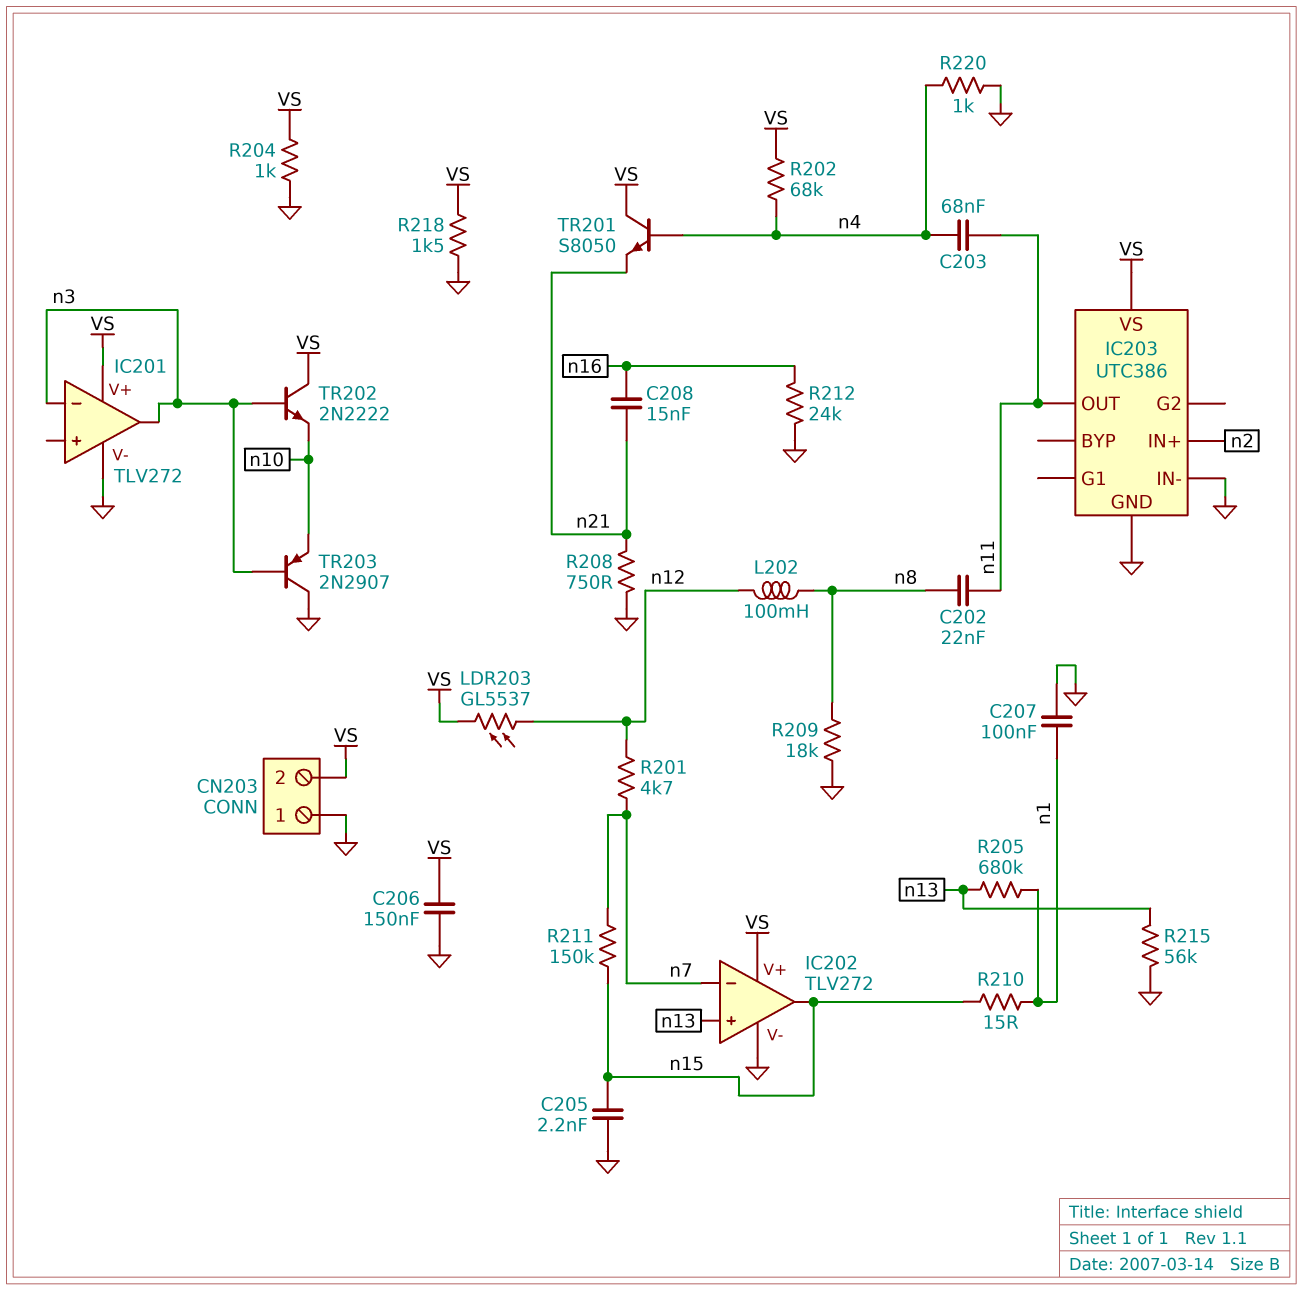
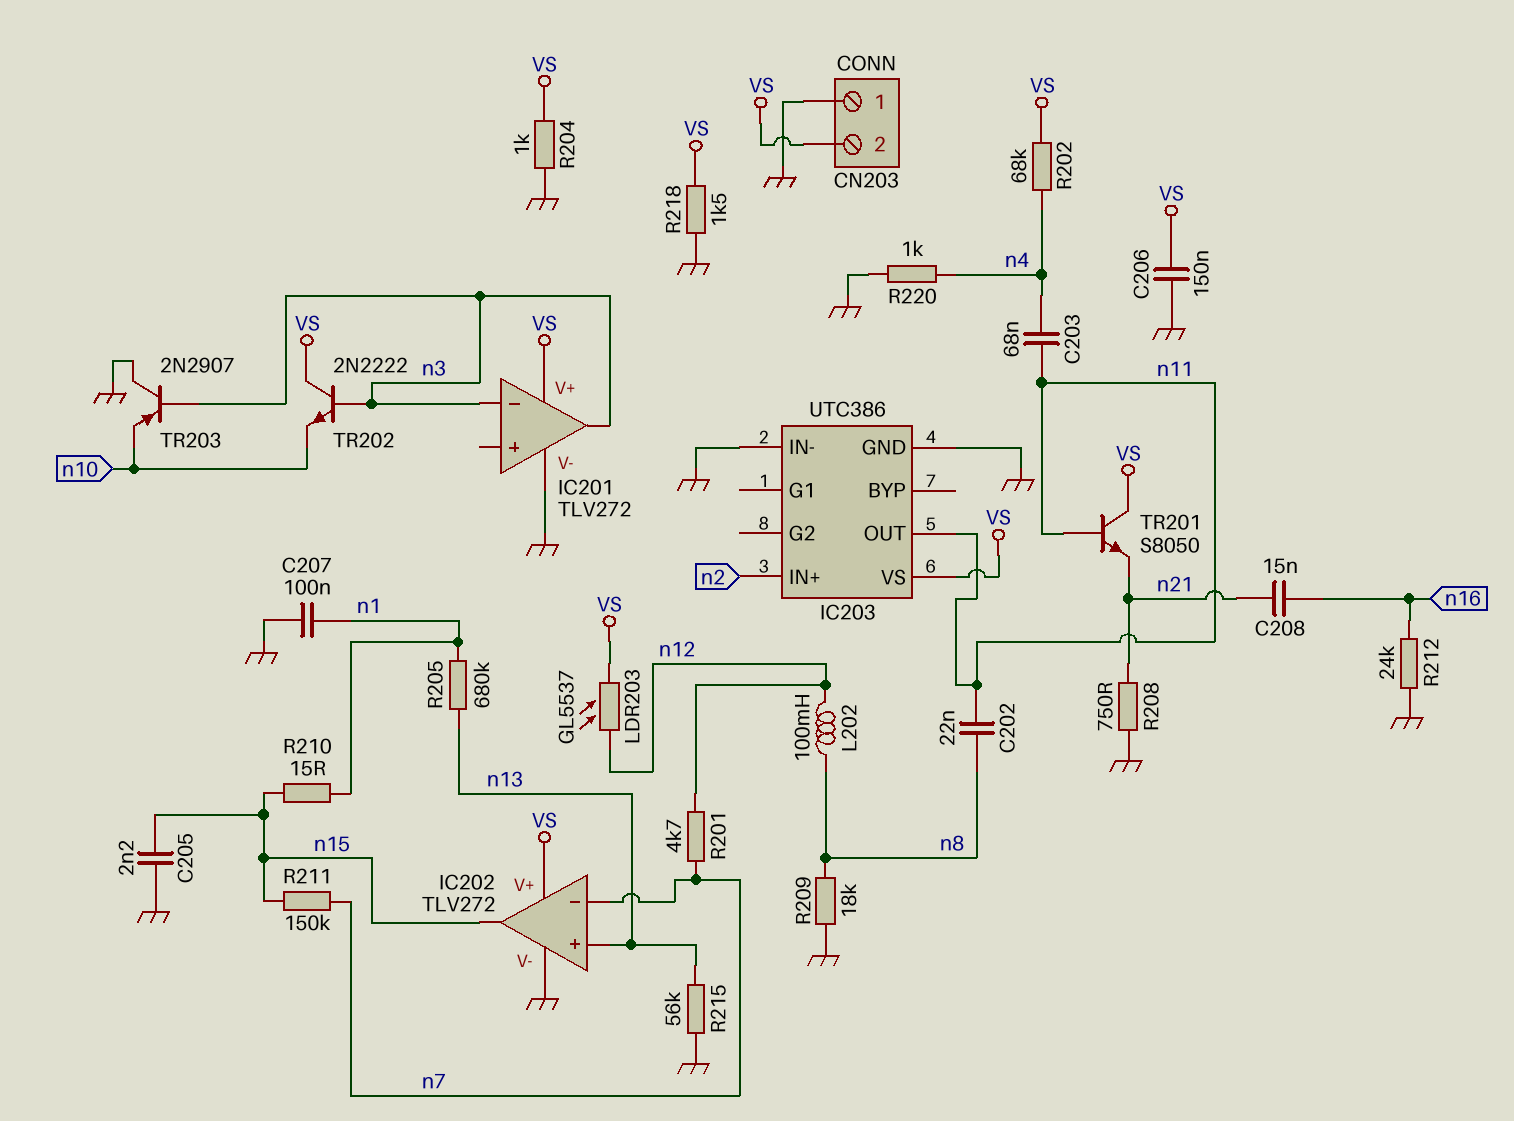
TR201: NPN S8050 (B n4, C VS, E n21) -> NPN S8050 (B n11, C VS, E n21)

